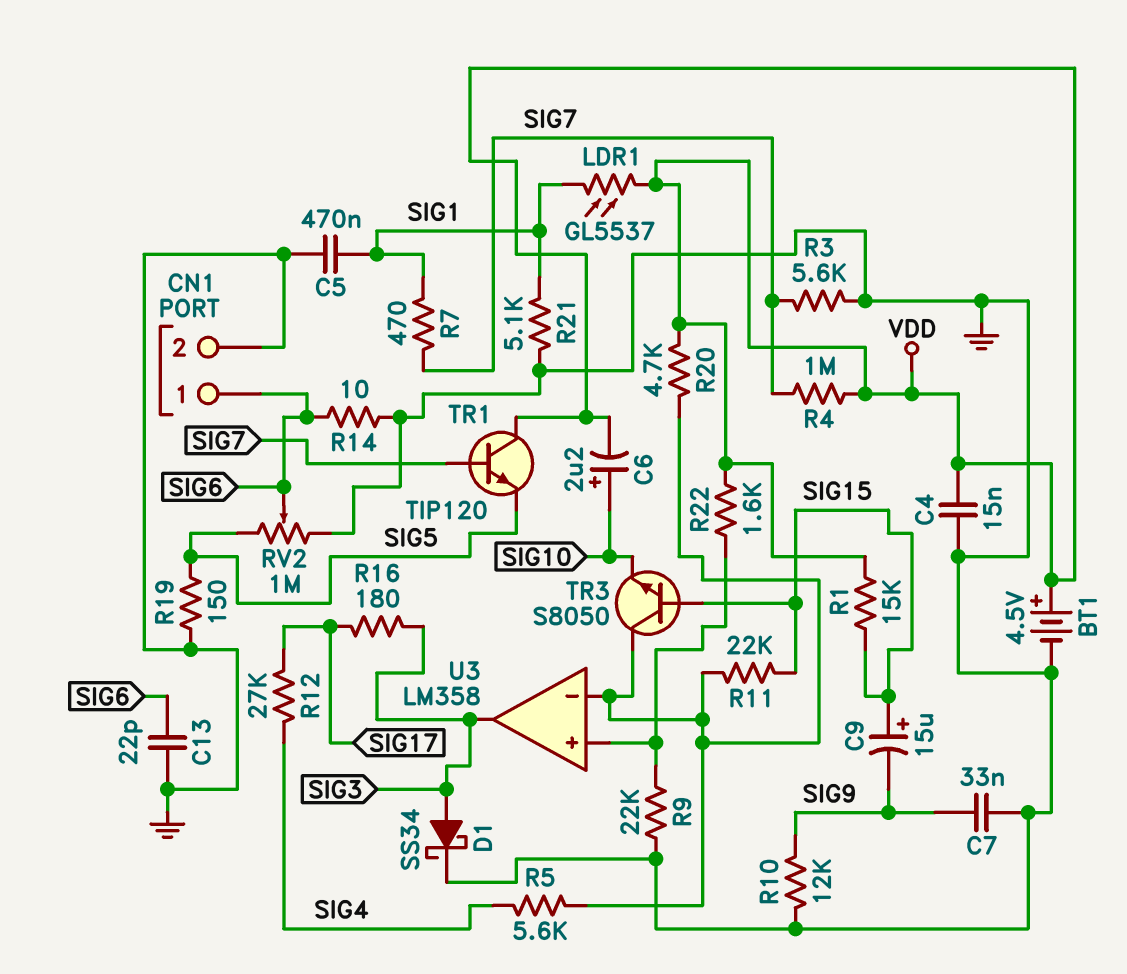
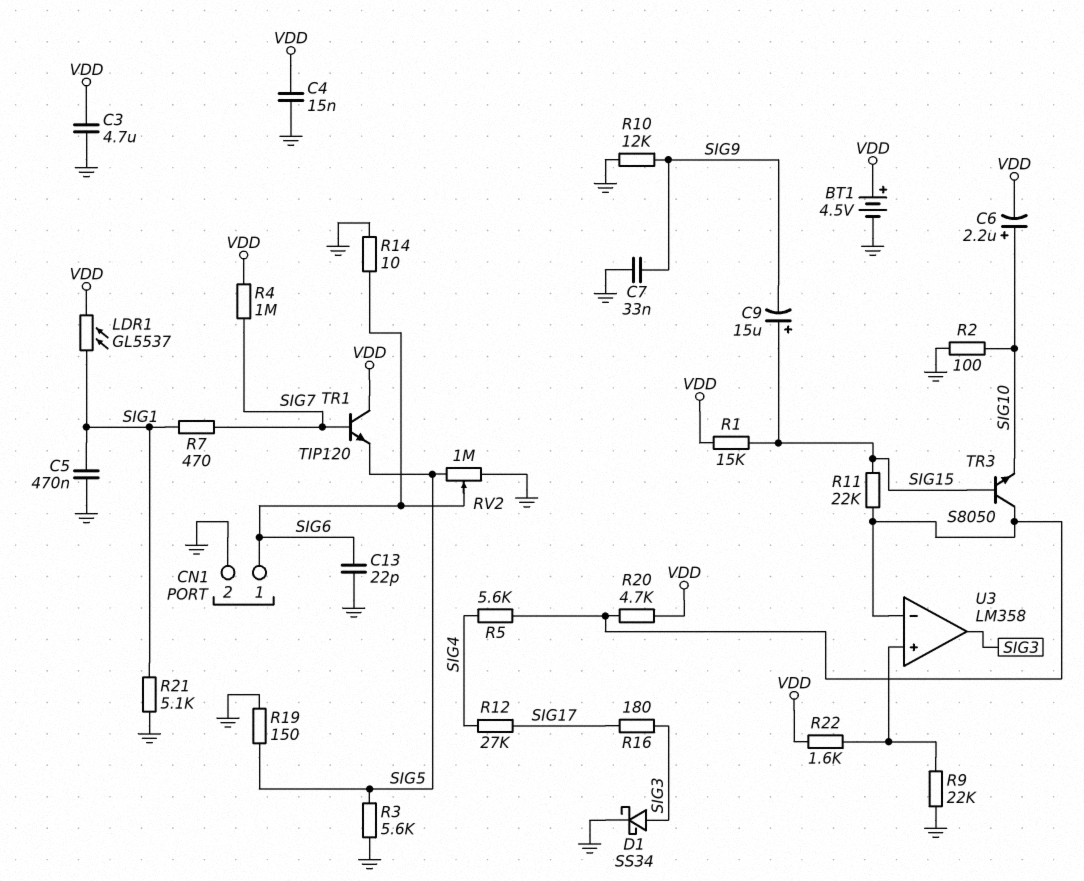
C3: none -> 4.7uF (GND, VDD)
R2: none -> 100 (GND, SIG10)
R3: 5.6k (GND, SIG7) -> 5.6k (GND, SIG5)

